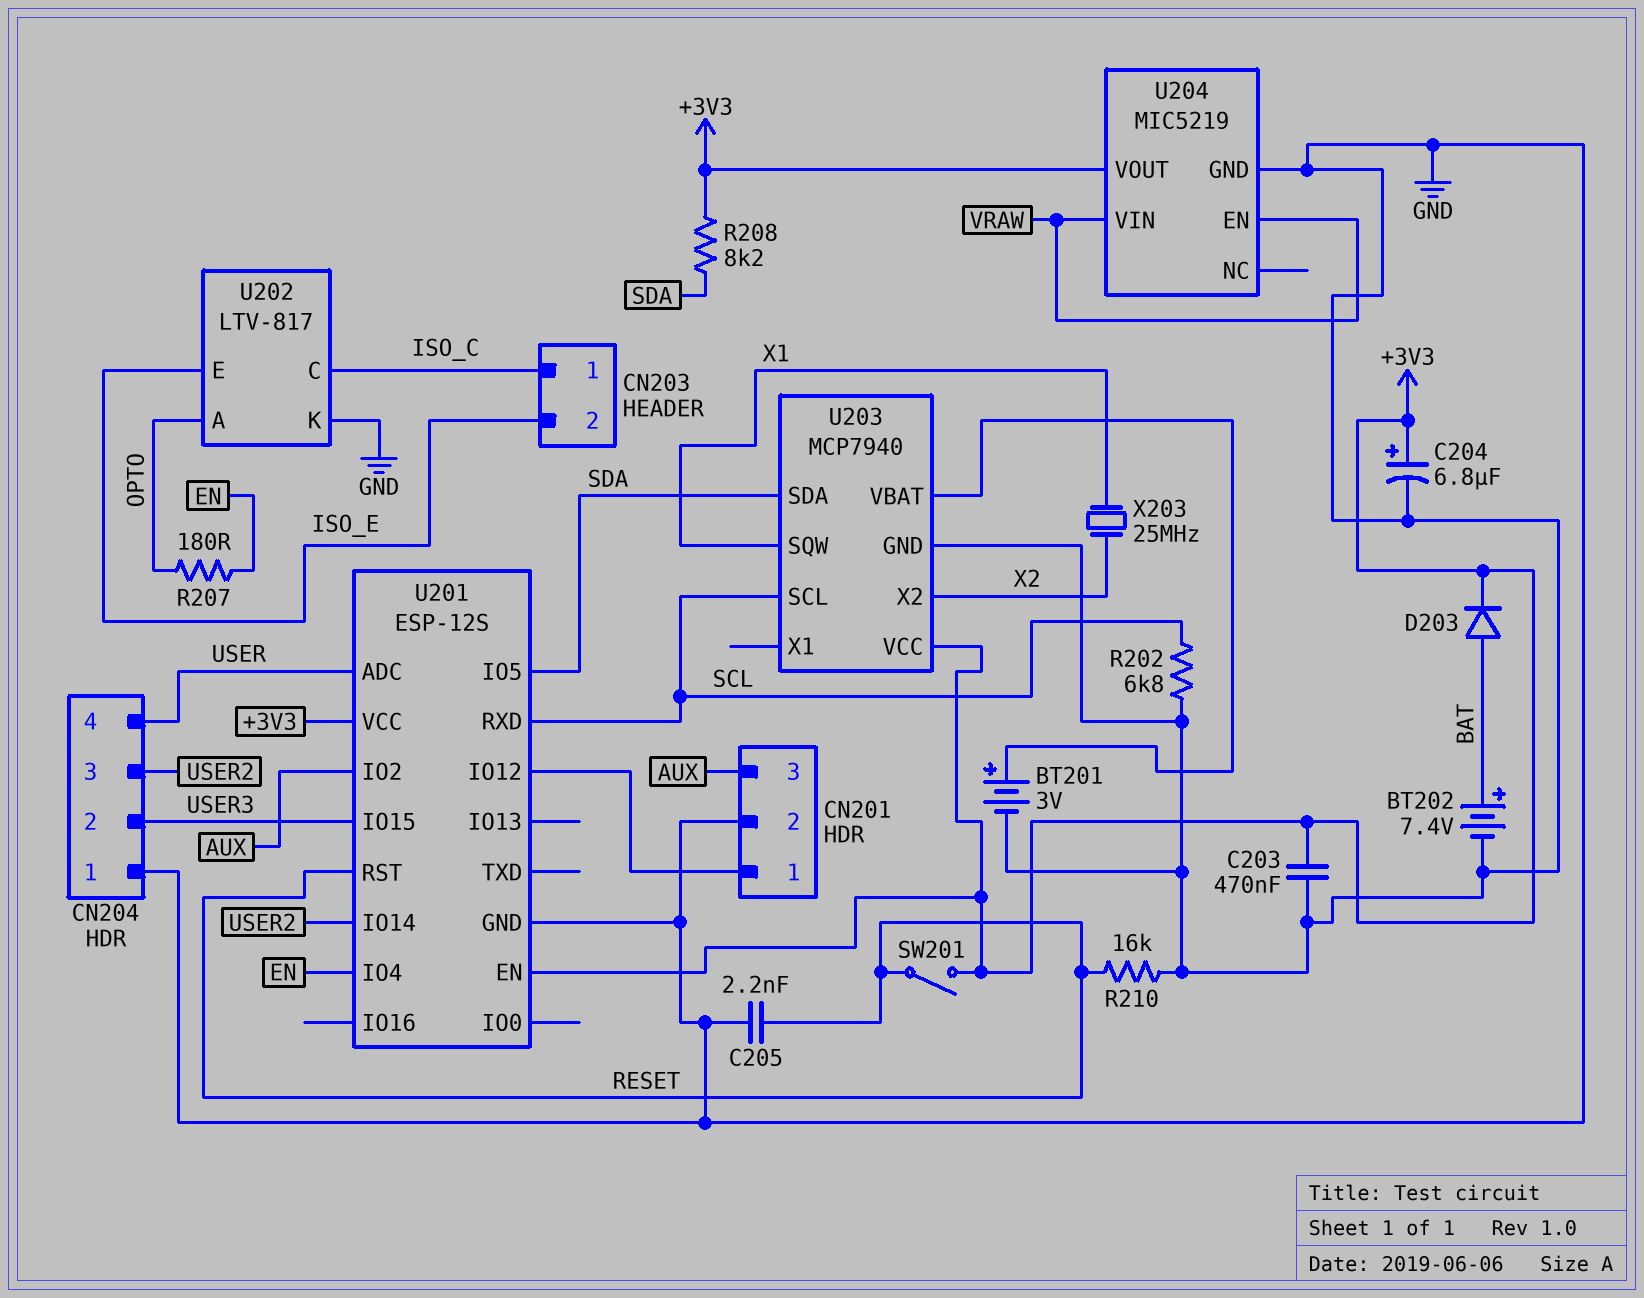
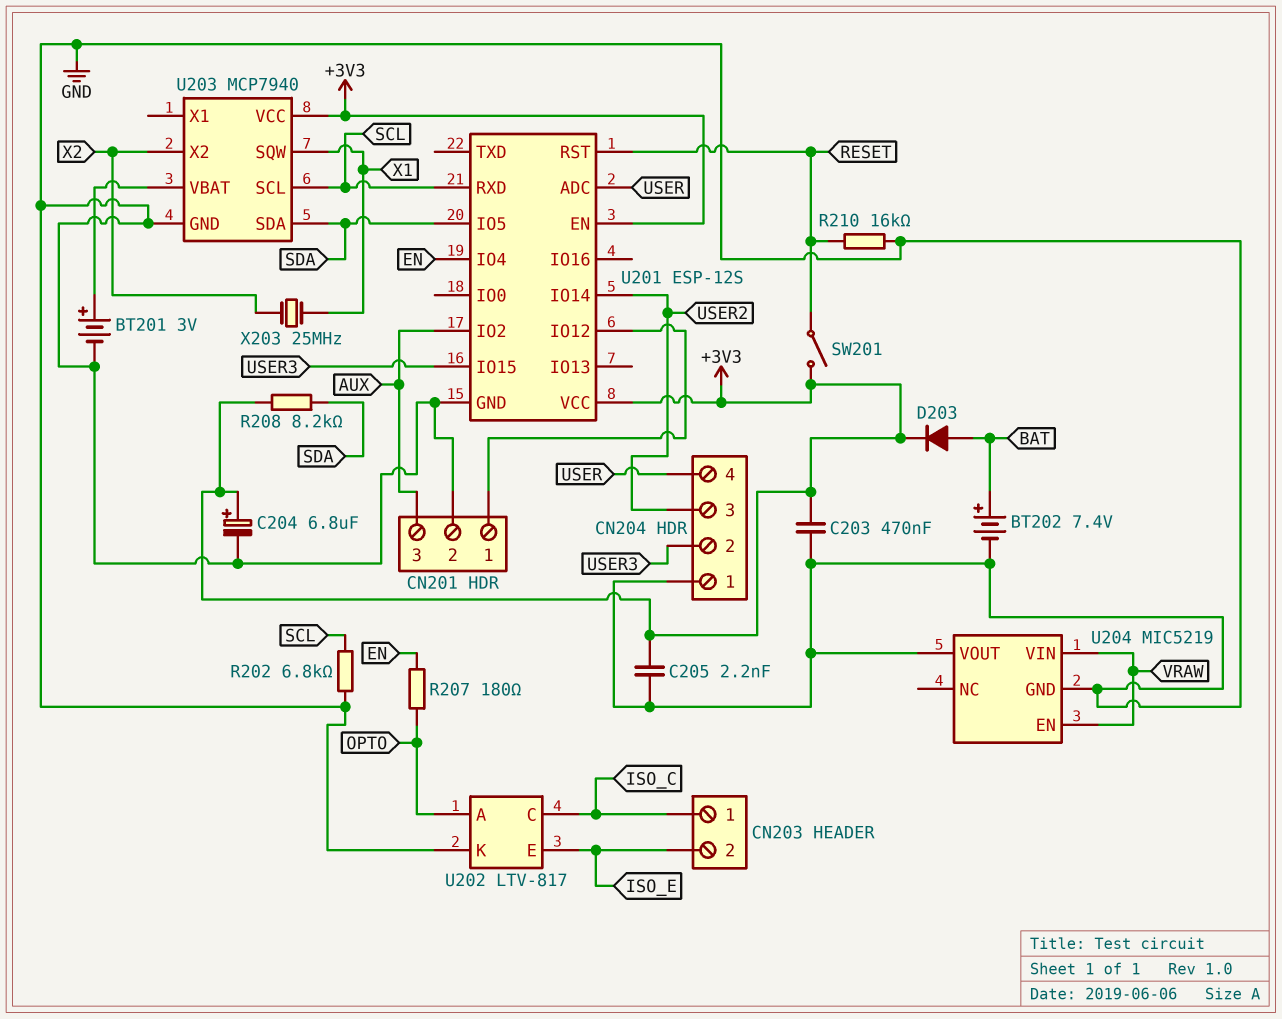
C205: 2.2nF (GND, RESET) -> 2.2nF (+3V3, GND)
U204 pin VOUT: +3V3 -> GND

